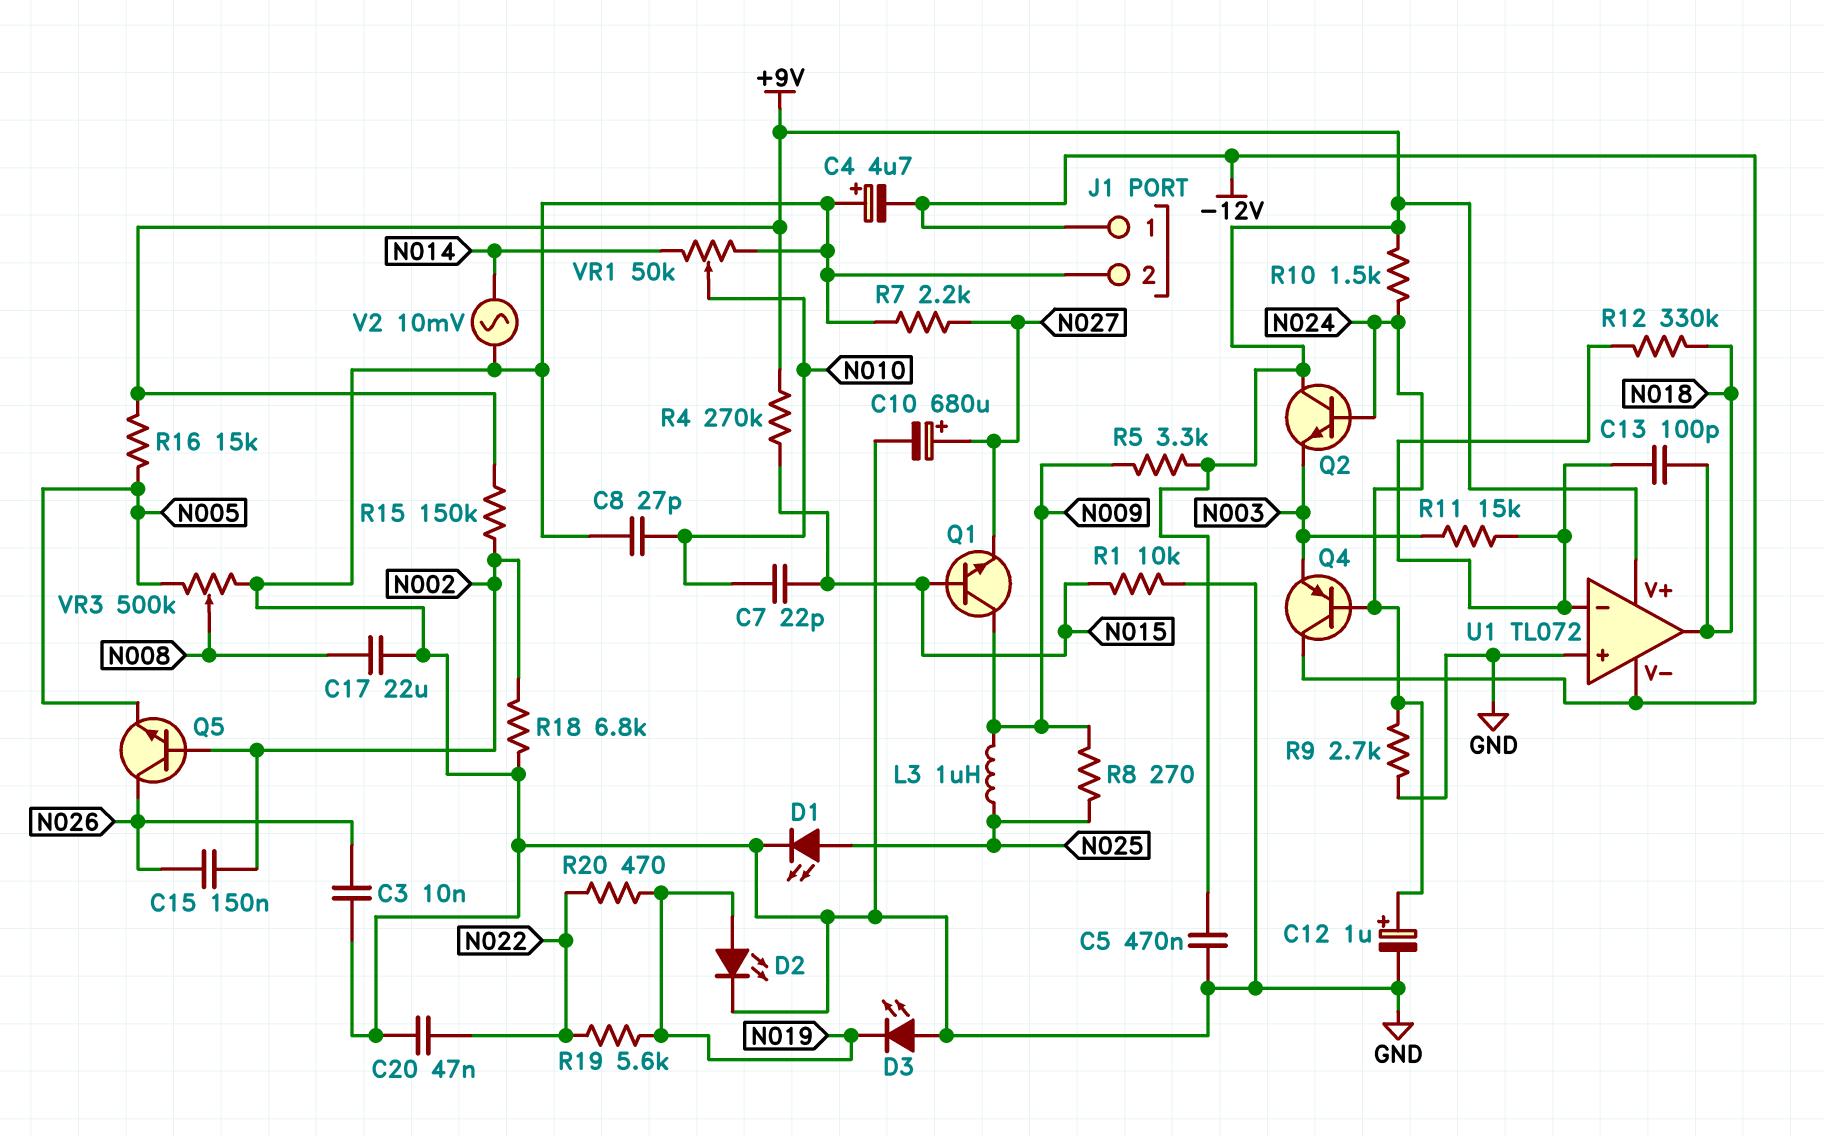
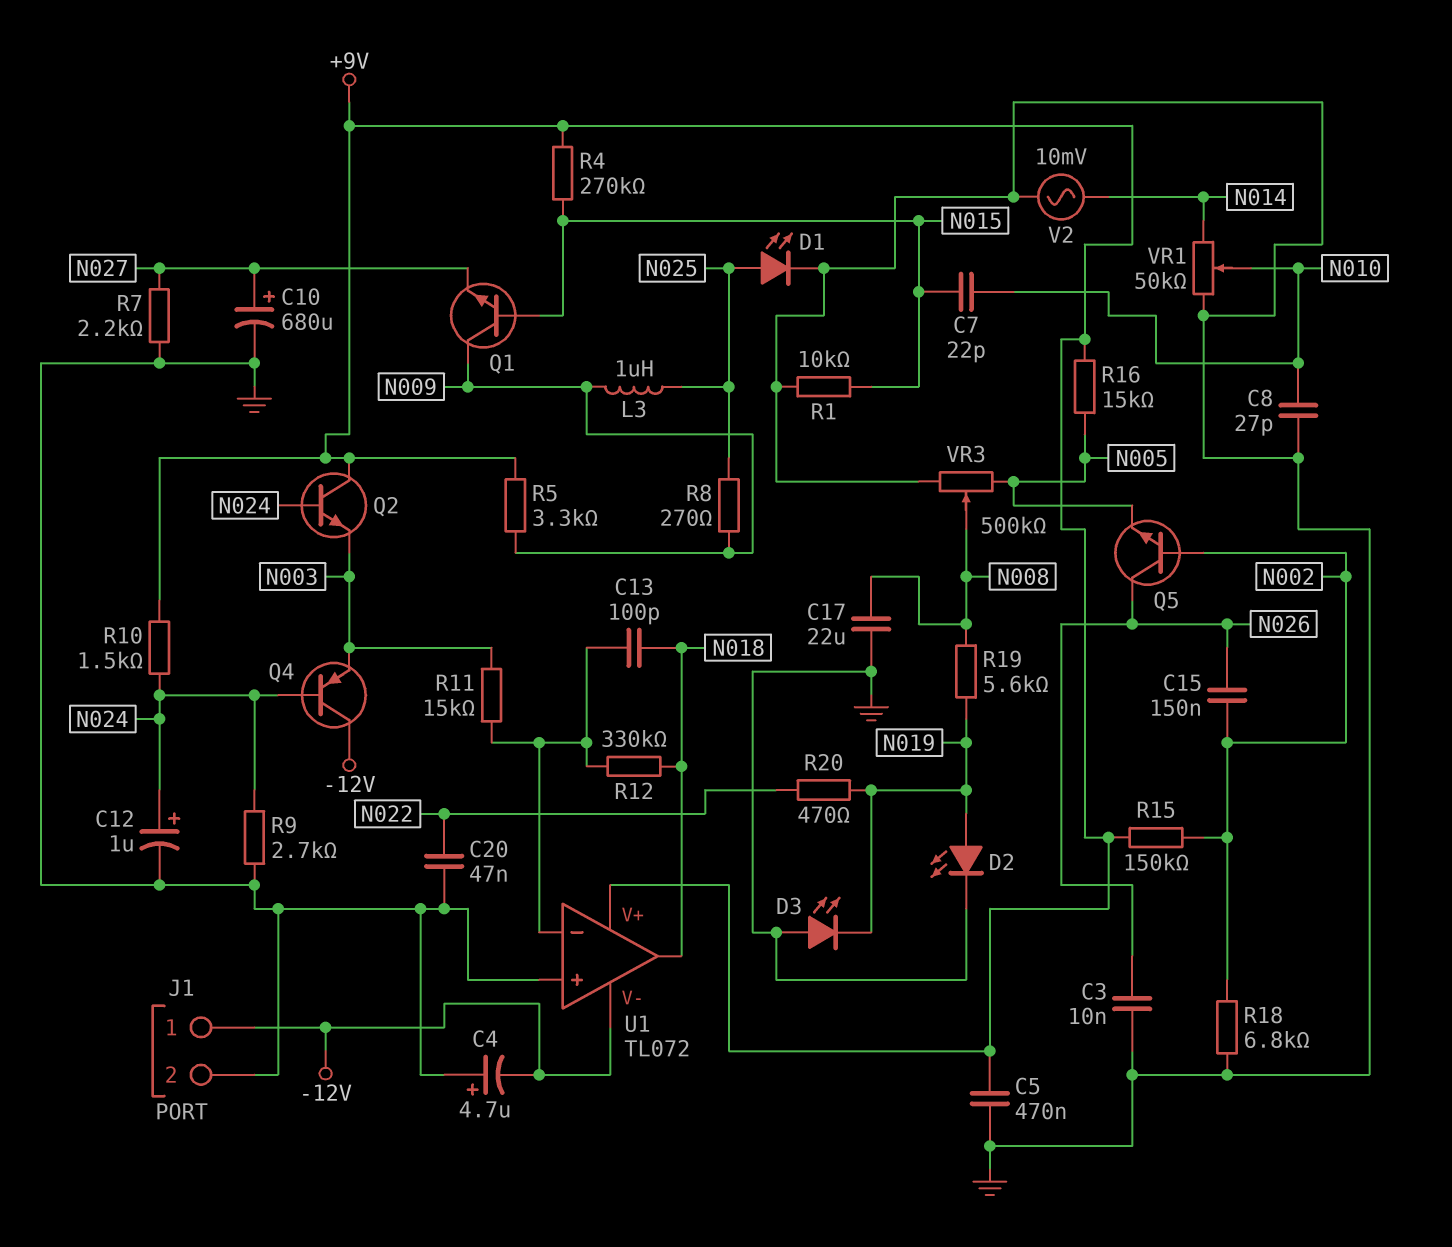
R19: 5.6k (N019, N022) -> 5.6k (N008, N019)

